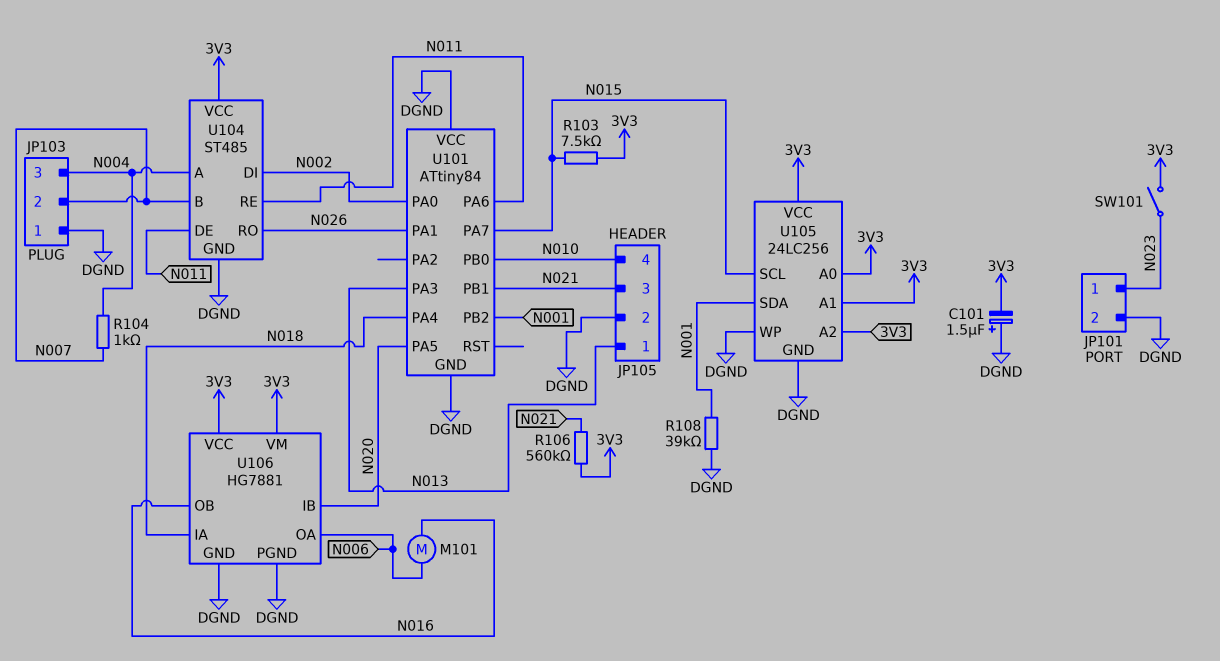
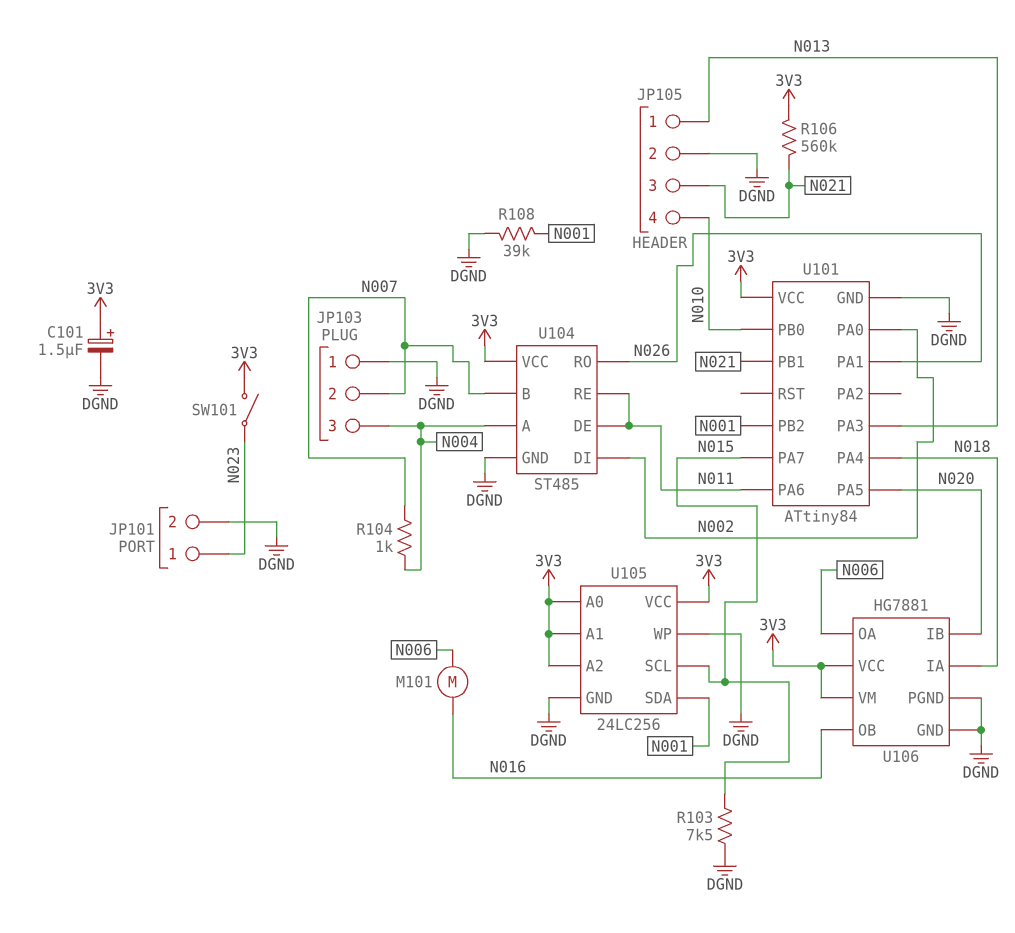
C101: 1.5uF (plus DGND, minus 3V3) -> 1.5uF (plus 3V3, minus DGND)
R103: 7.5k (3V3, N015) -> 7.5k (DGND, N015)
U101 pin VCC: DGND -> 3V3

